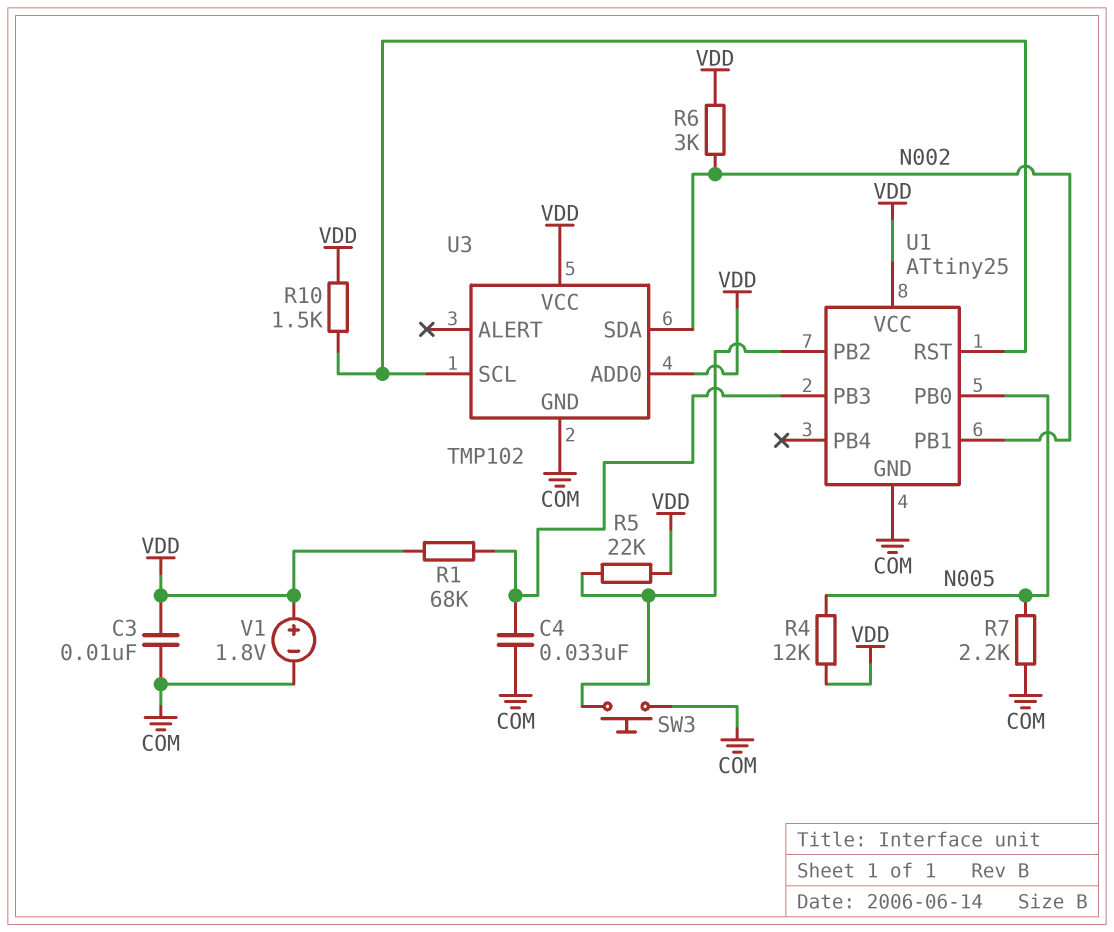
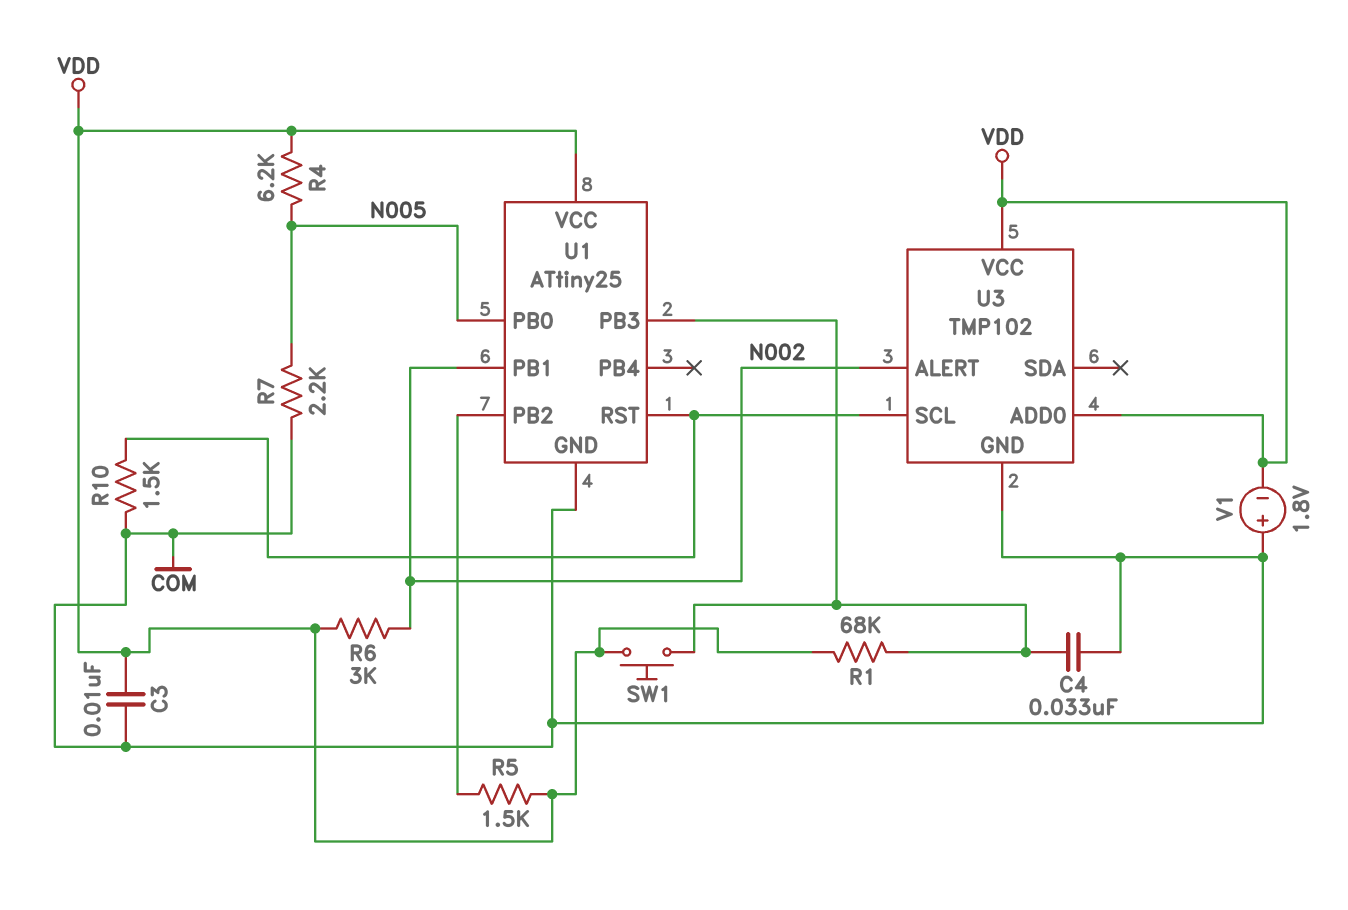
R4: 12k (N005, VDD) -> 6.2k (N005, VDD)
R5: 22k (U1/PB2, VDD) -> 1.5k (U1/PB2, VDD)
R10: 1.5k (U1/RST, VDD) -> 1.5k (COM, U1/RST)
SW1: none -> button (U1/PB3, VDD)
SW3: button (COM, U1/PB2) -> none
U3 pin ALERT: none -> N002
U3 pin SDA: N002 -> none
V1: 1.8V (plus VDD, minus COM) -> 1.8V (plus COM, minus VDD)

